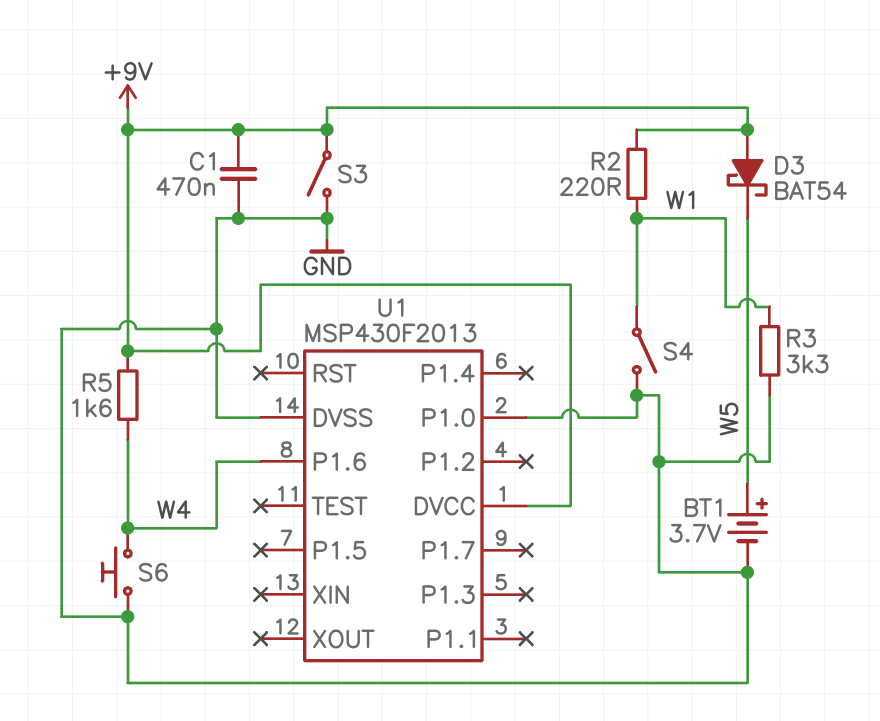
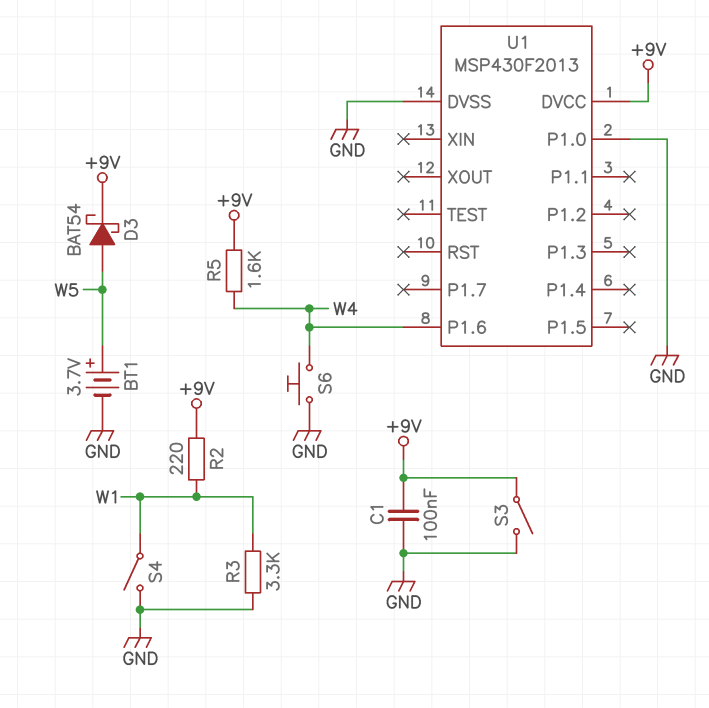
C1: 470nF (+9V, GND) -> 100nF (+9V, GND)
D3: schottky BAT54 (A +9V, K W5) -> schottky BAT54 (A W5, K +9V)

